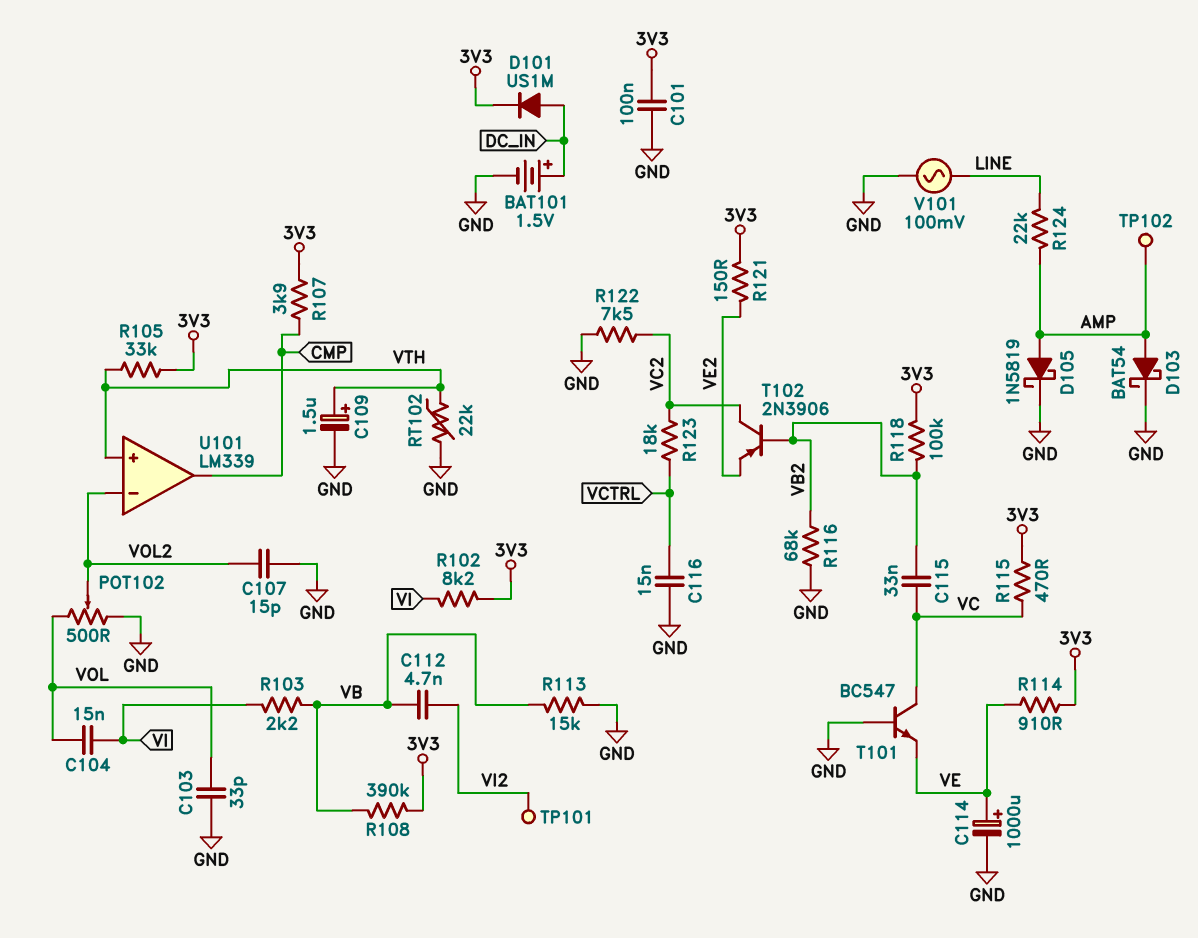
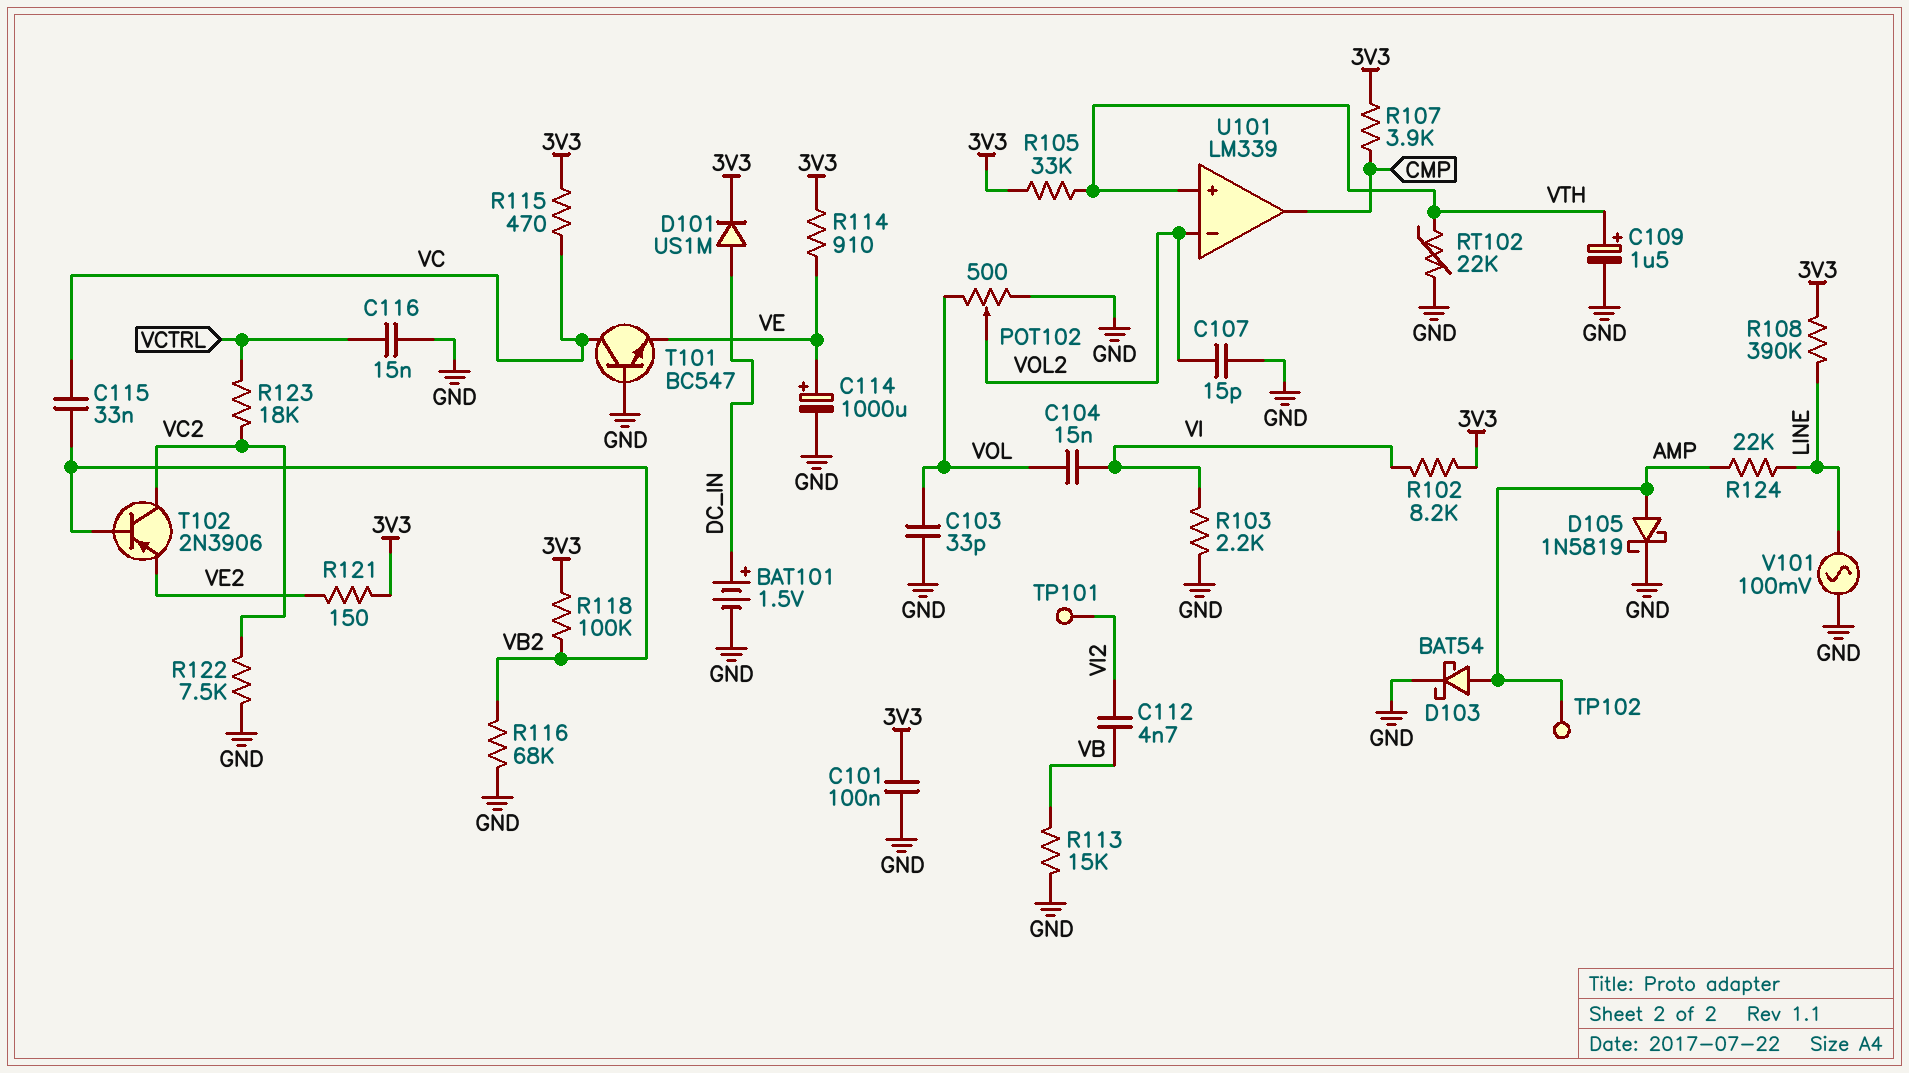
R103: 2.2k (VB, VI) -> 2.2k (GND, VI)
R108: 390k (3V3, VB) -> 390k (3V3, LINE)

